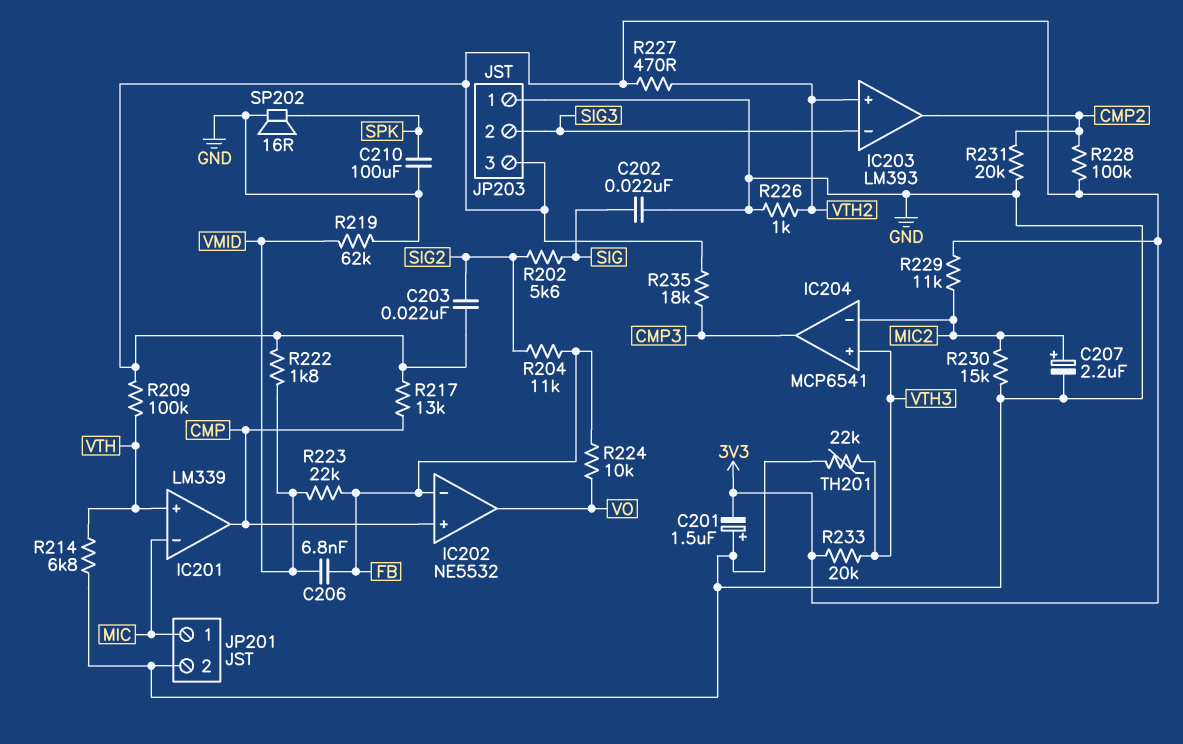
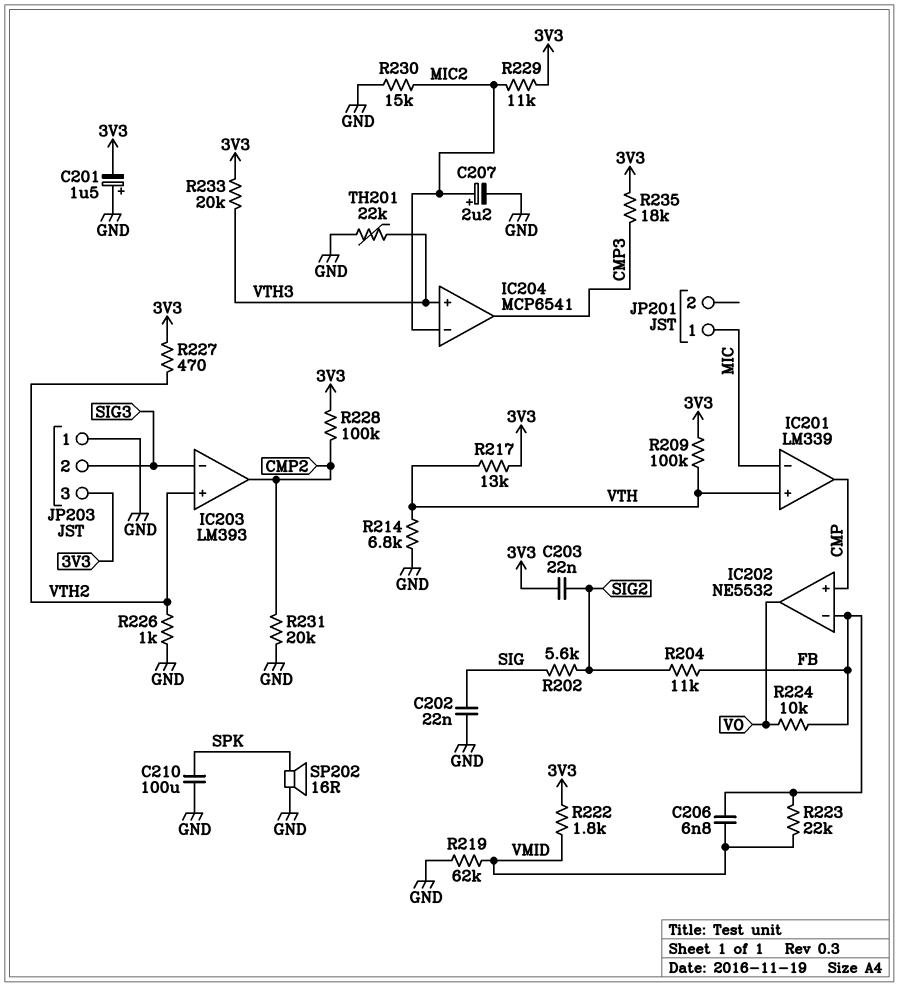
JP201 pin 2: GND -> none
R217: 13k (3V3, CMP) -> 13k (3V3, VTH)

